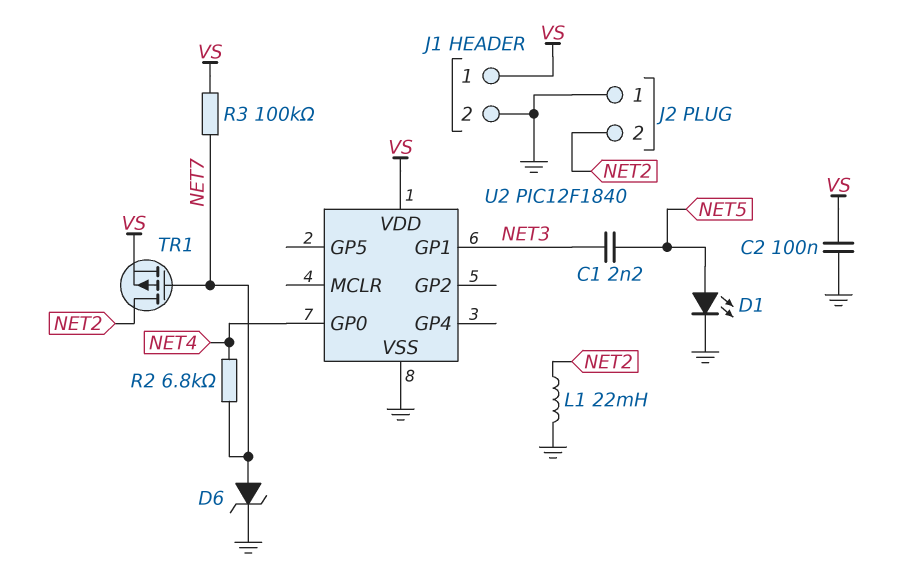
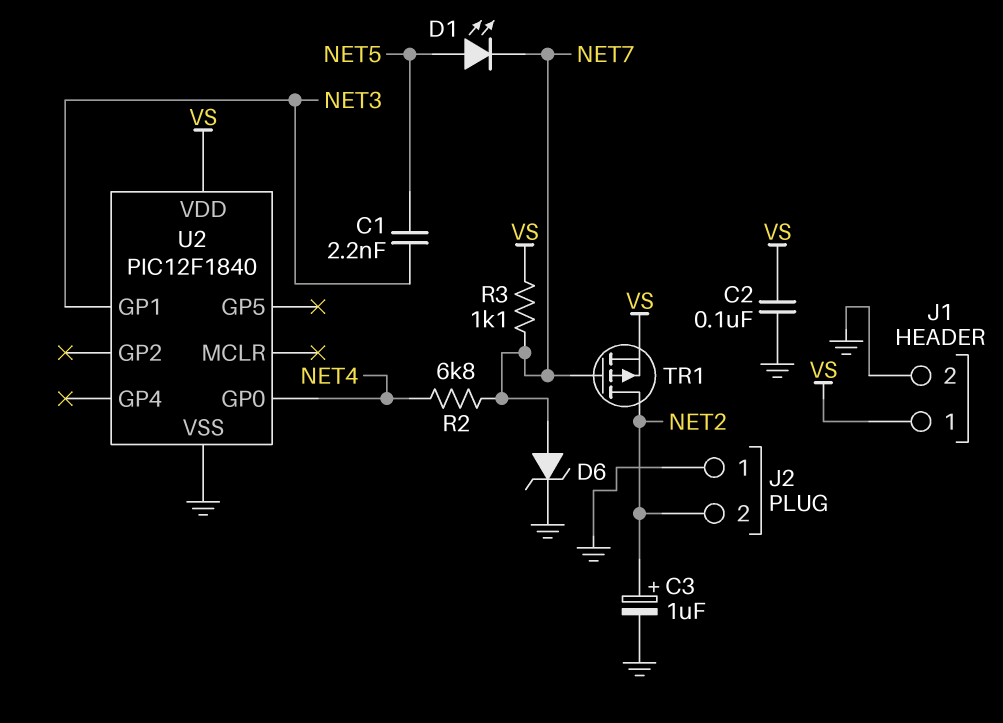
C3: none -> 1uF (plus NET2, minus GND)
D1: LED (A NET5, K GND) -> LED (A NET5, K NET7)
L1: 22mH (GND, NET2) -> none
R3: 100k (NET7, VS) -> 1.1k (NET7, VS)

